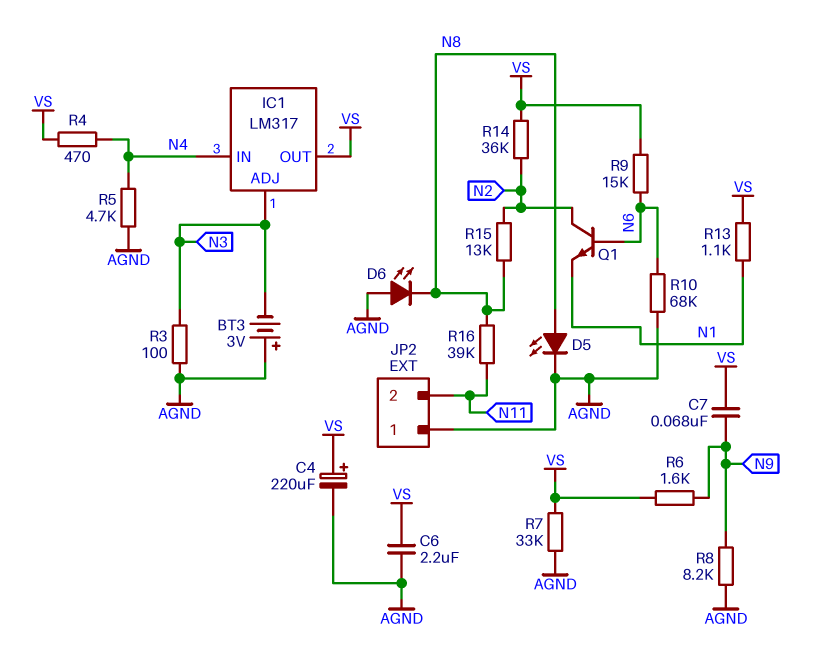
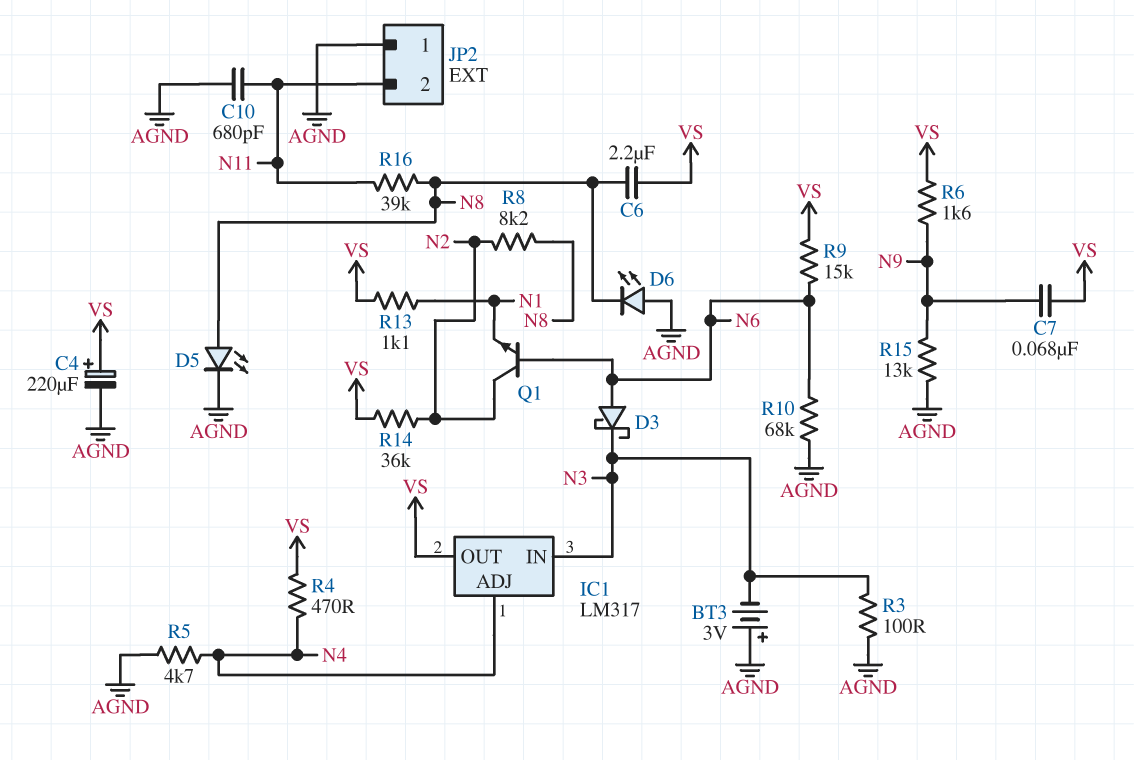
C6: 2.2uF (AGND, VS) -> 2.2uF (N8, VS)
C10: none -> 680pF (AGND, N11)
D3: none -> schottky (A N6, K N3)
IC1 pin ADJ: N3 -> N4
IC1 pin IN: N4 -> N3
R7: 33k (AGND, VS) -> none
R8: 8.2k (AGND, N9) -> 8.2k (N2, N8)
R15: 13k (N2, N8) -> 13k (AGND, N9)

